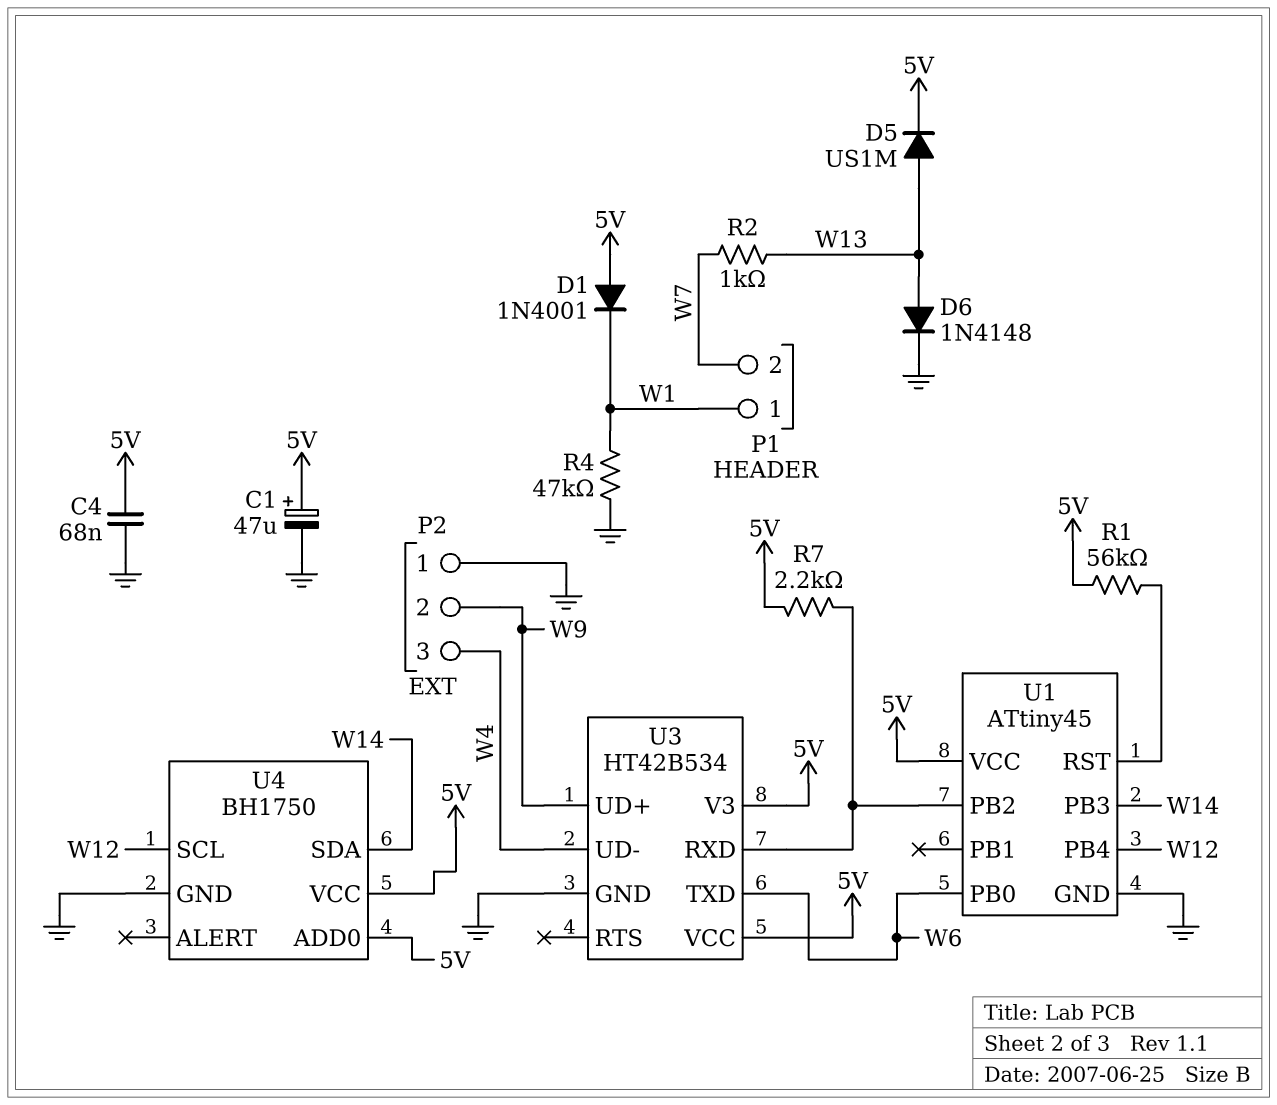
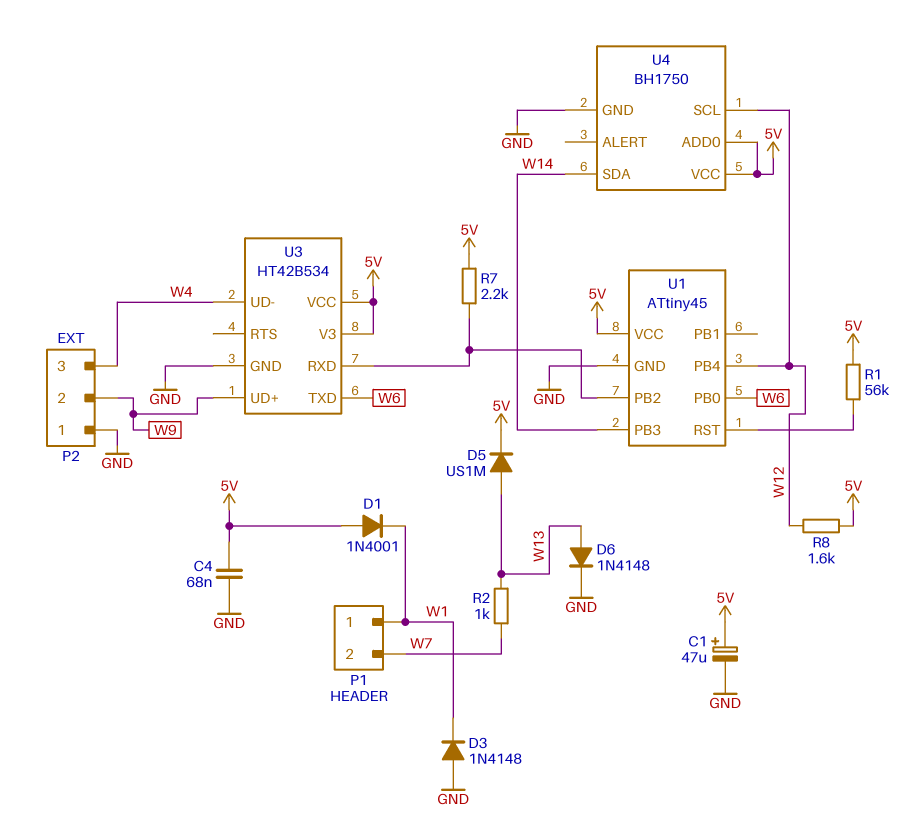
D3: none -> diode 1N4148 (A GND, K W1)
R4: 47k (GND, W1) -> none
R8: none -> 1.6k (5V, W12)

